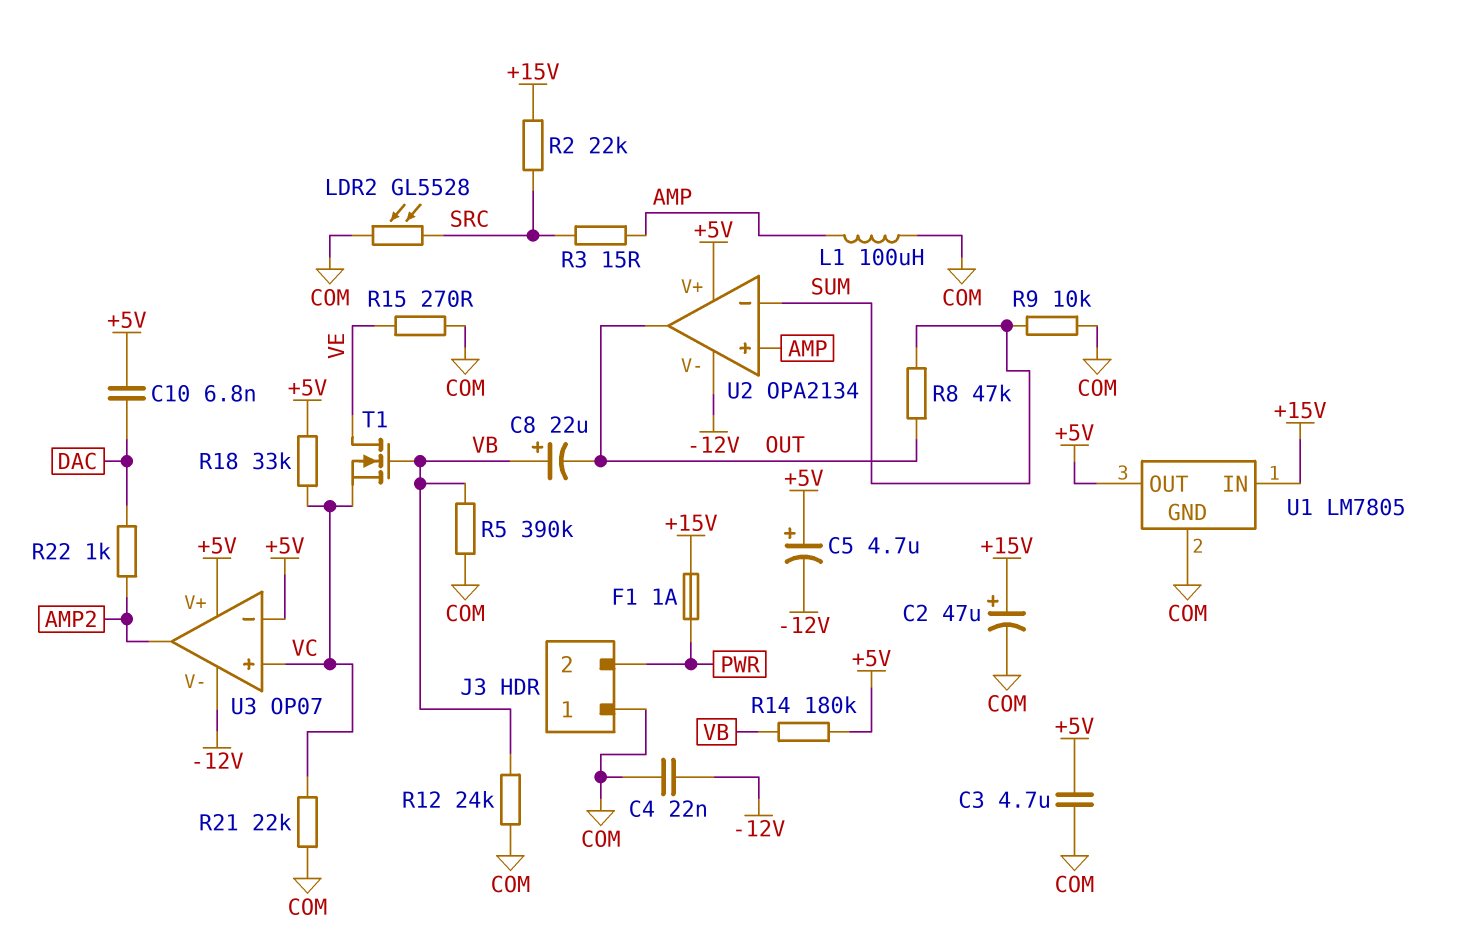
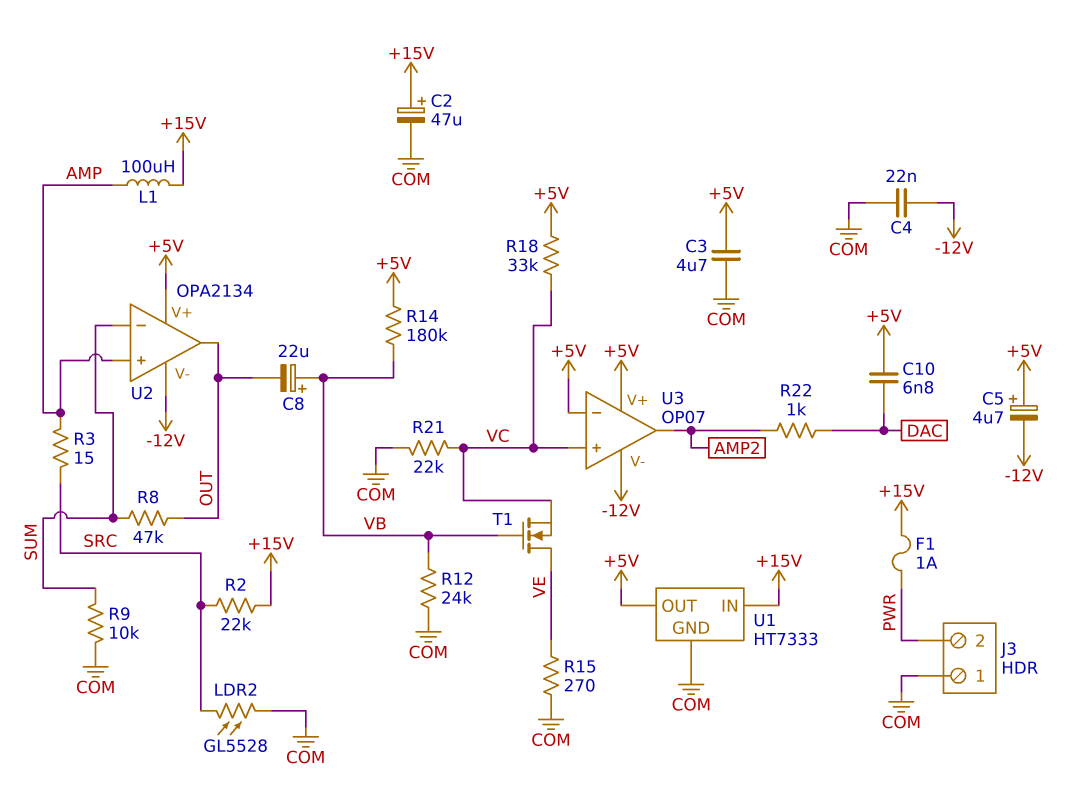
L1: 100uH (AMP, COM) -> 100uH (+15V, AMP)
R5: 390k (COM, VB) -> none
U1: LM7805 -> HT7333

